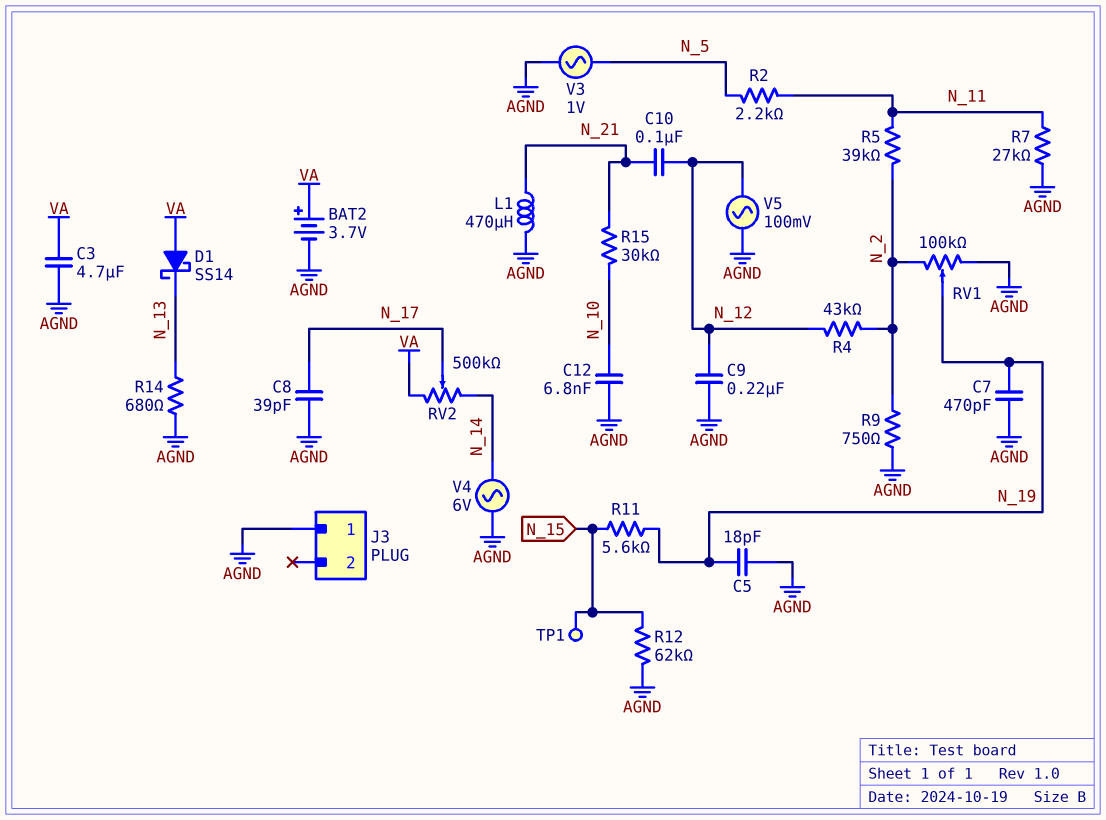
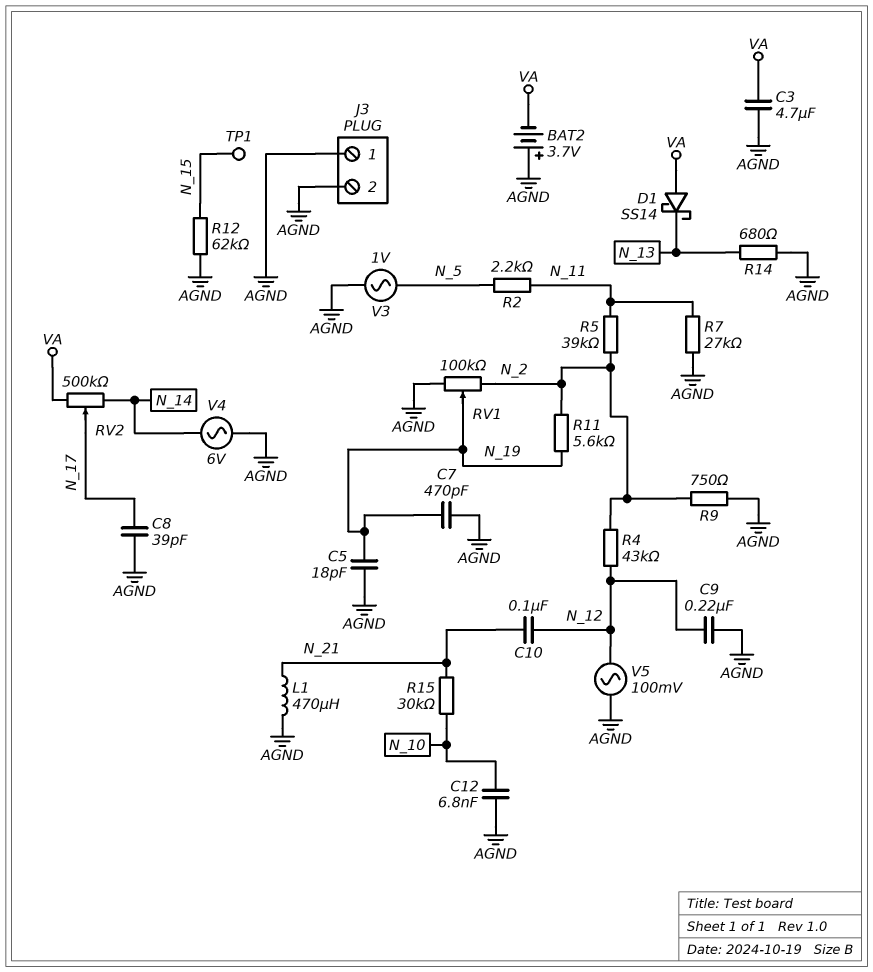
BAT2: 3.7V (plus VA, minus AGND) -> 3.7V (plus AGND, minus VA)
J3 pin 2: none -> AGND
R11: 5.6k (N_15, N_19) -> 5.6k (N_2, N_19)

